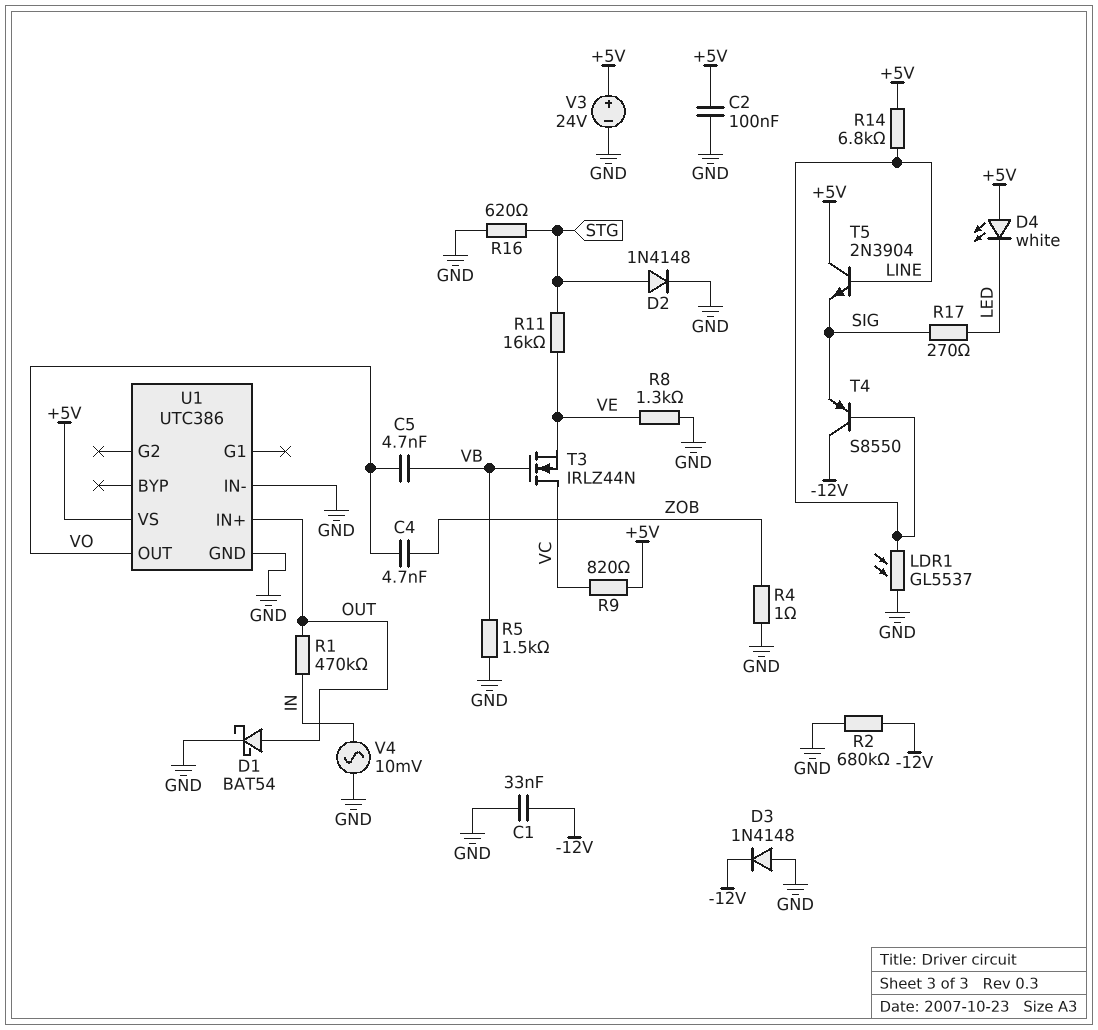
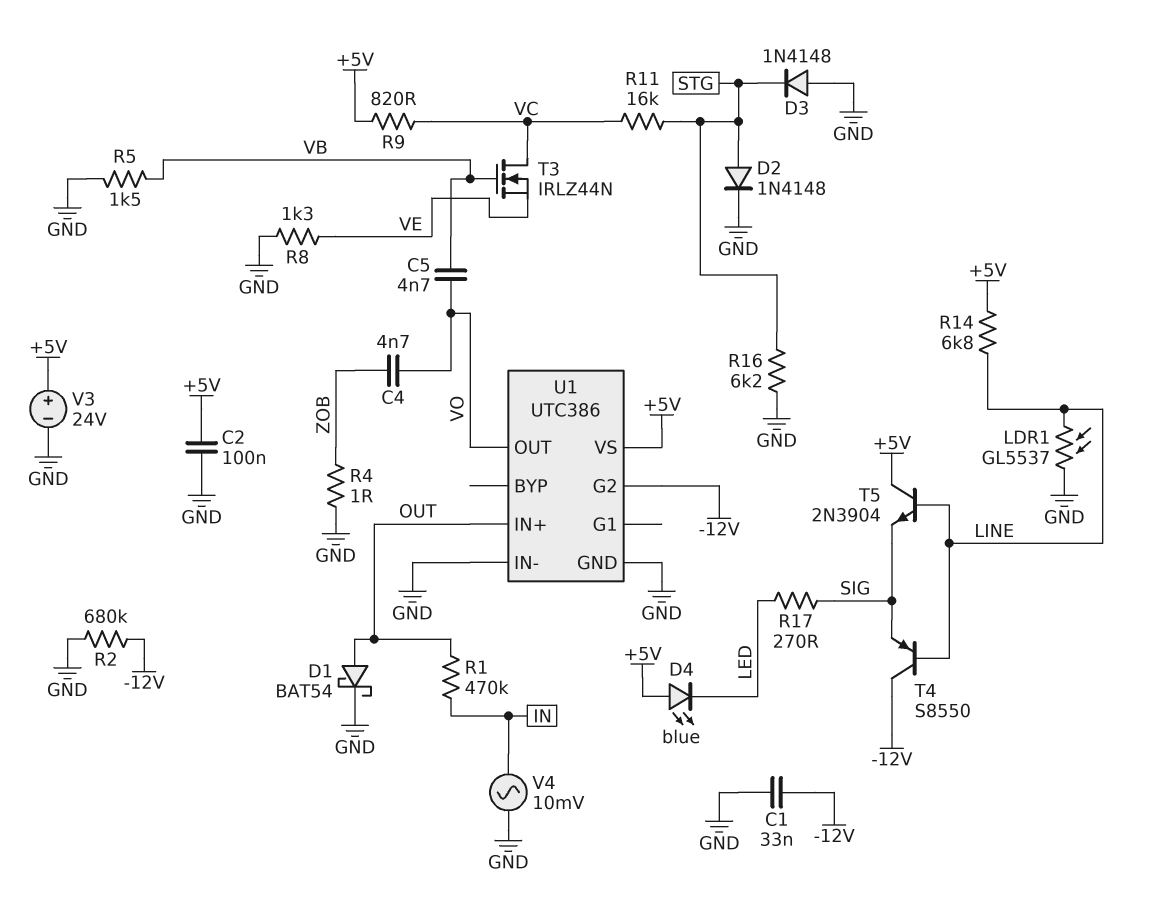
D3: diode 1N4148 (A GND, K -12V) -> diode 1N4148 (A GND, K STG)
D4: LED white (A +5V, K LED) -> LED blue (A +5V, K LED)
R11: 16k (STG, VE) -> 16k (STG, VC)
R16: 620 (GND, STG) -> 6.2k (GND, STG)
U1 pin G2: none -> -12V

